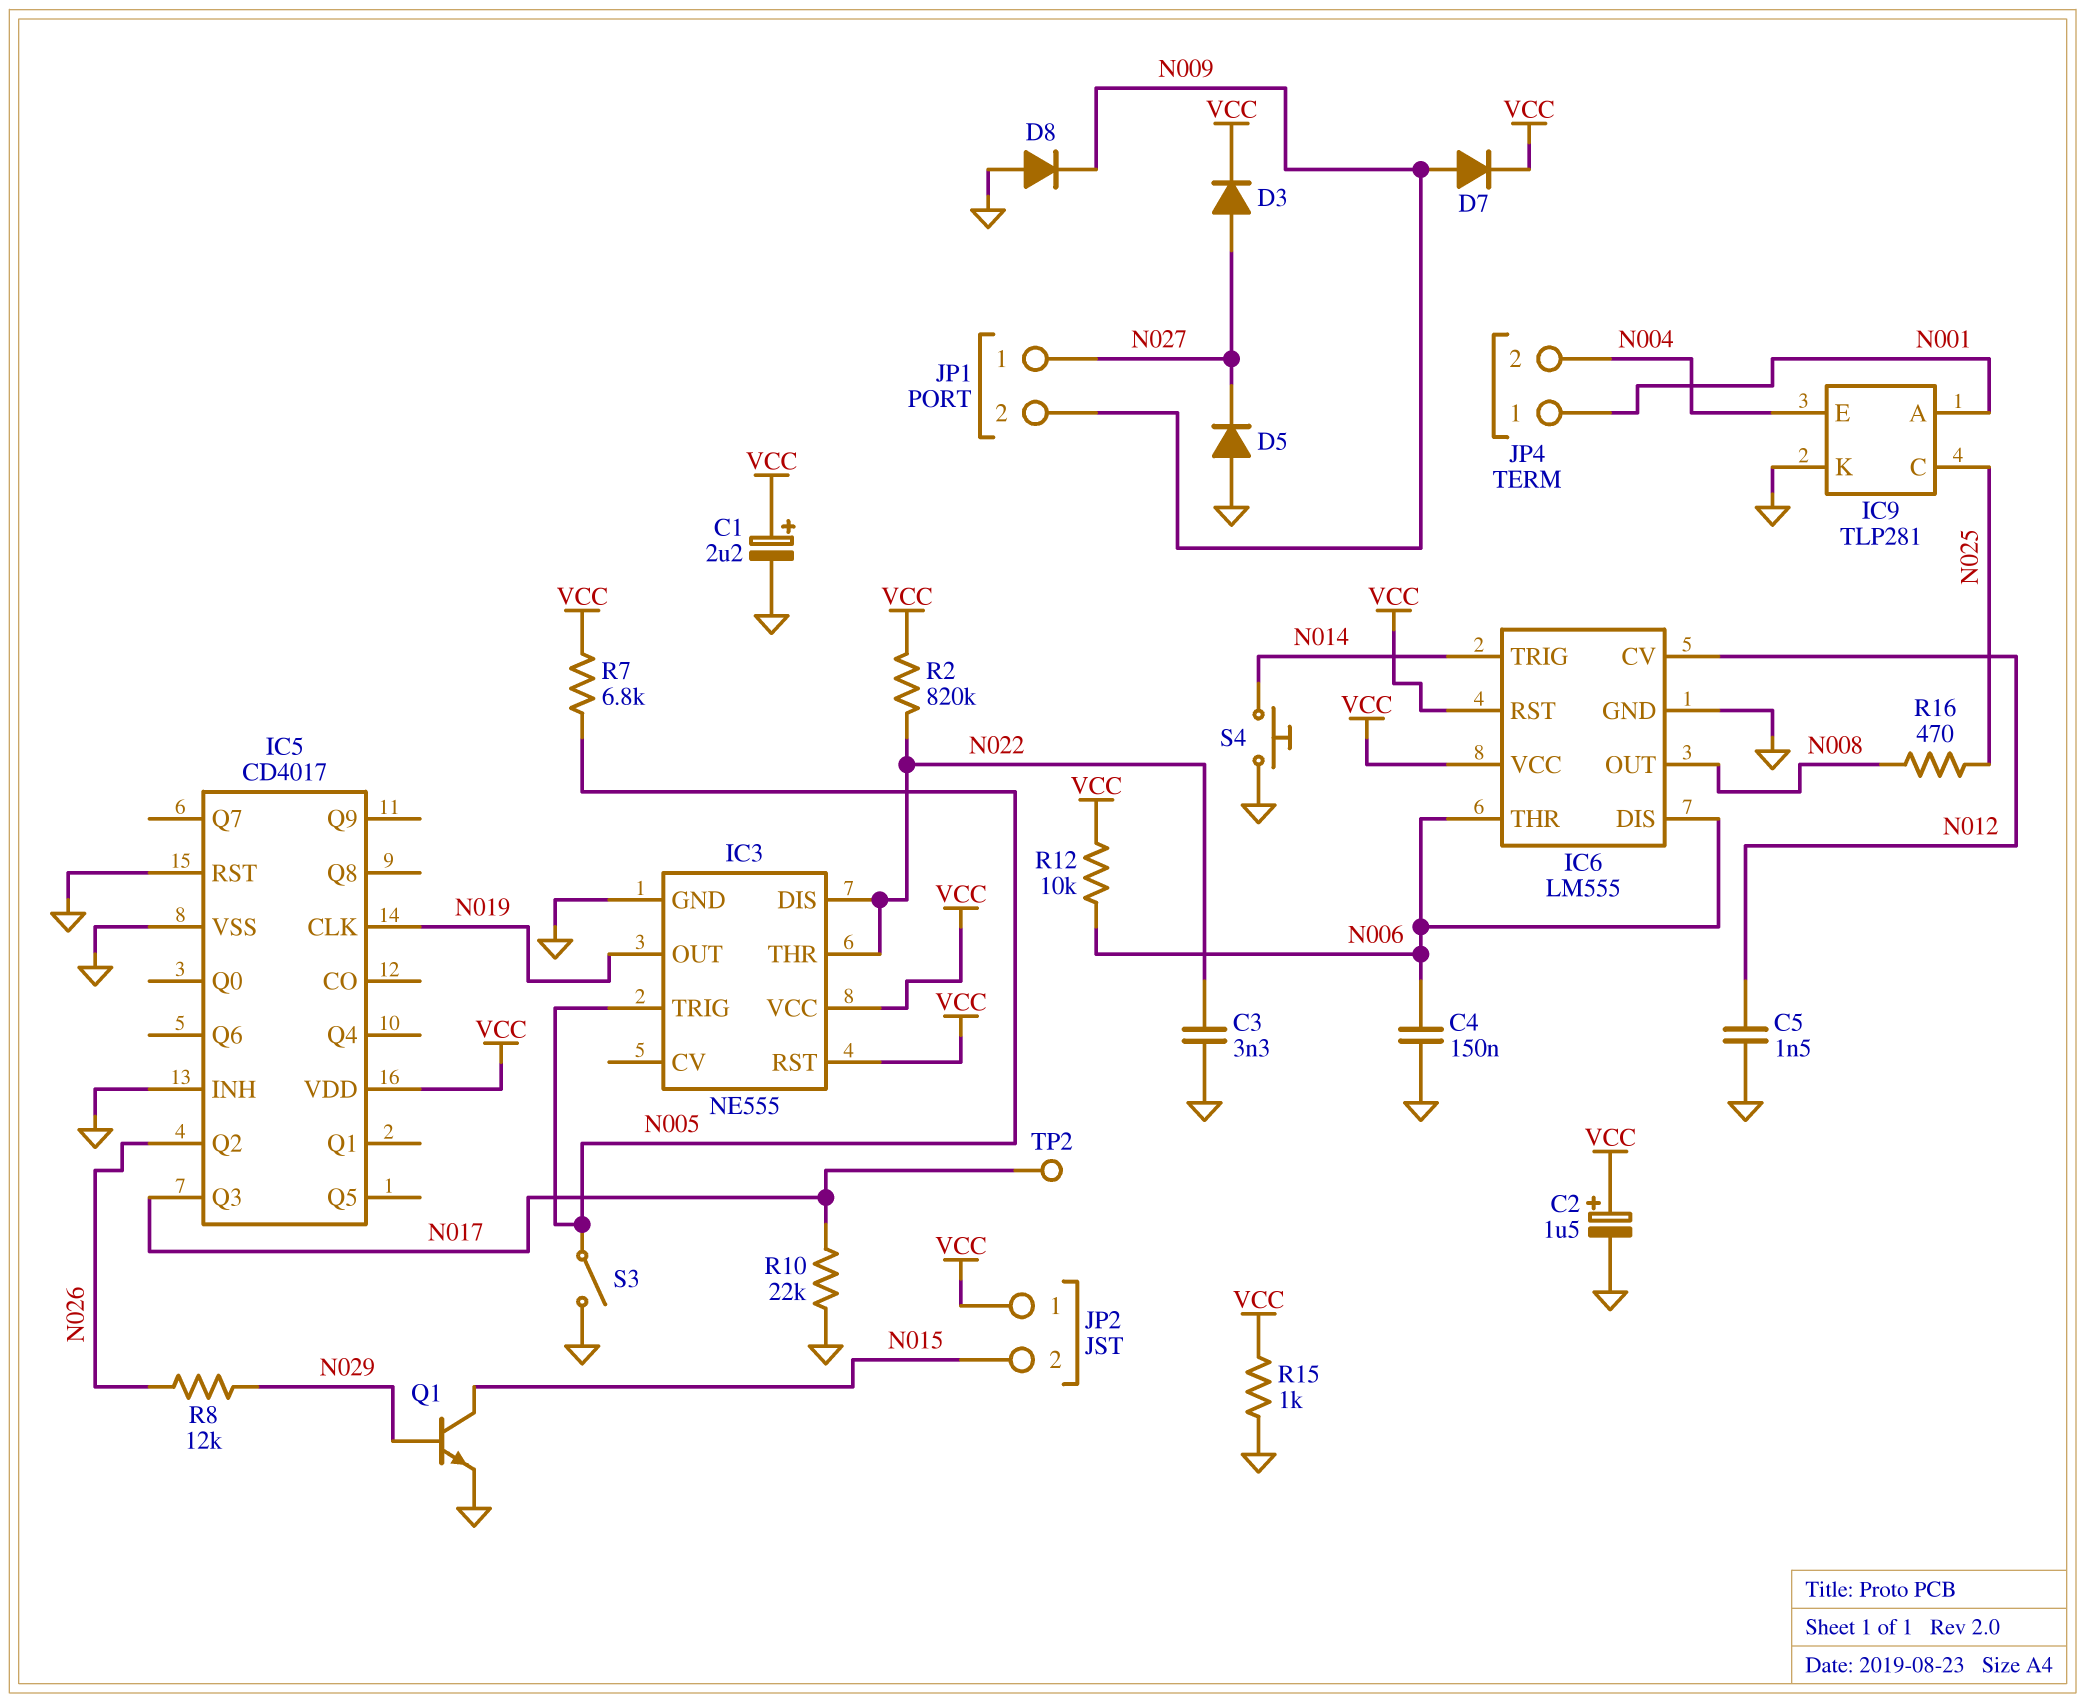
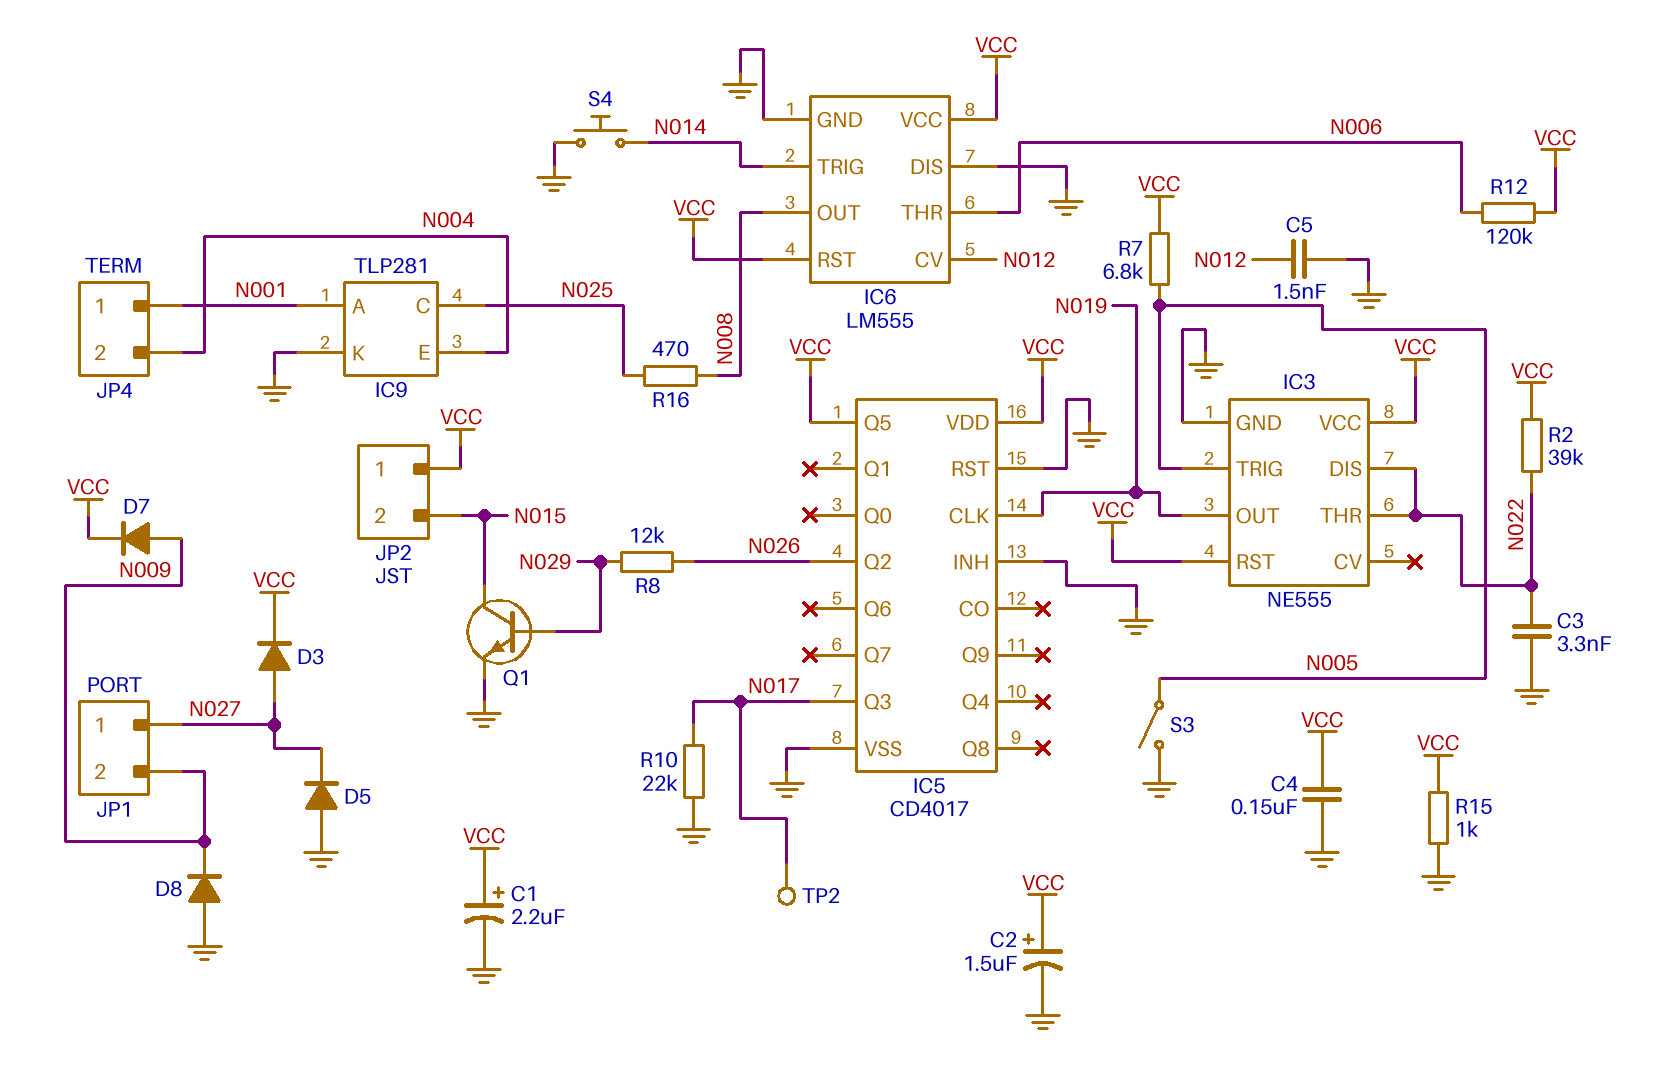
C4: 150nF (GND, N006) -> 150nF (GND, VCC)
IC5 pin Q5: none -> VCC
IC6 pin DIS: N006 -> GND
R2: 820k (N022, VCC) -> 39k (N022, VCC)
R12: 10k (N006, VCC) -> 120k (N006, VCC)

